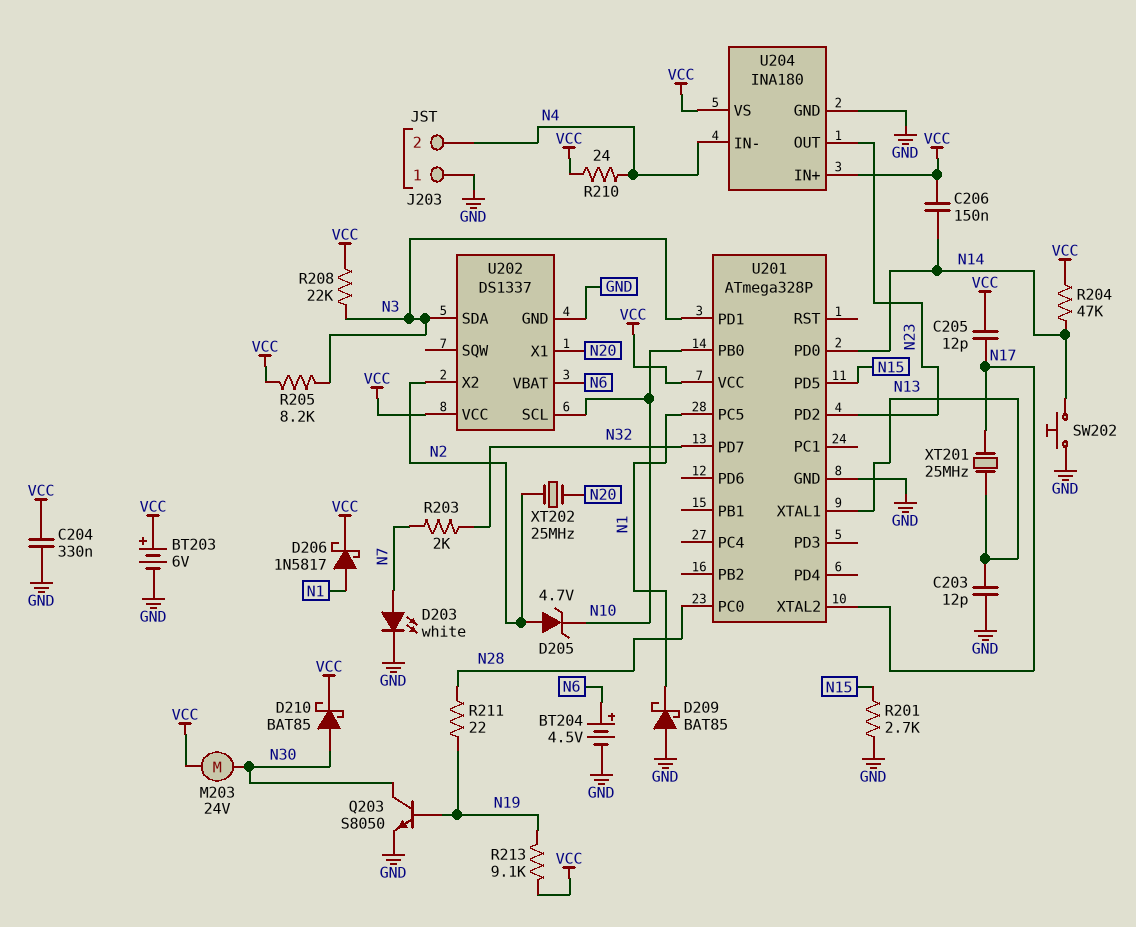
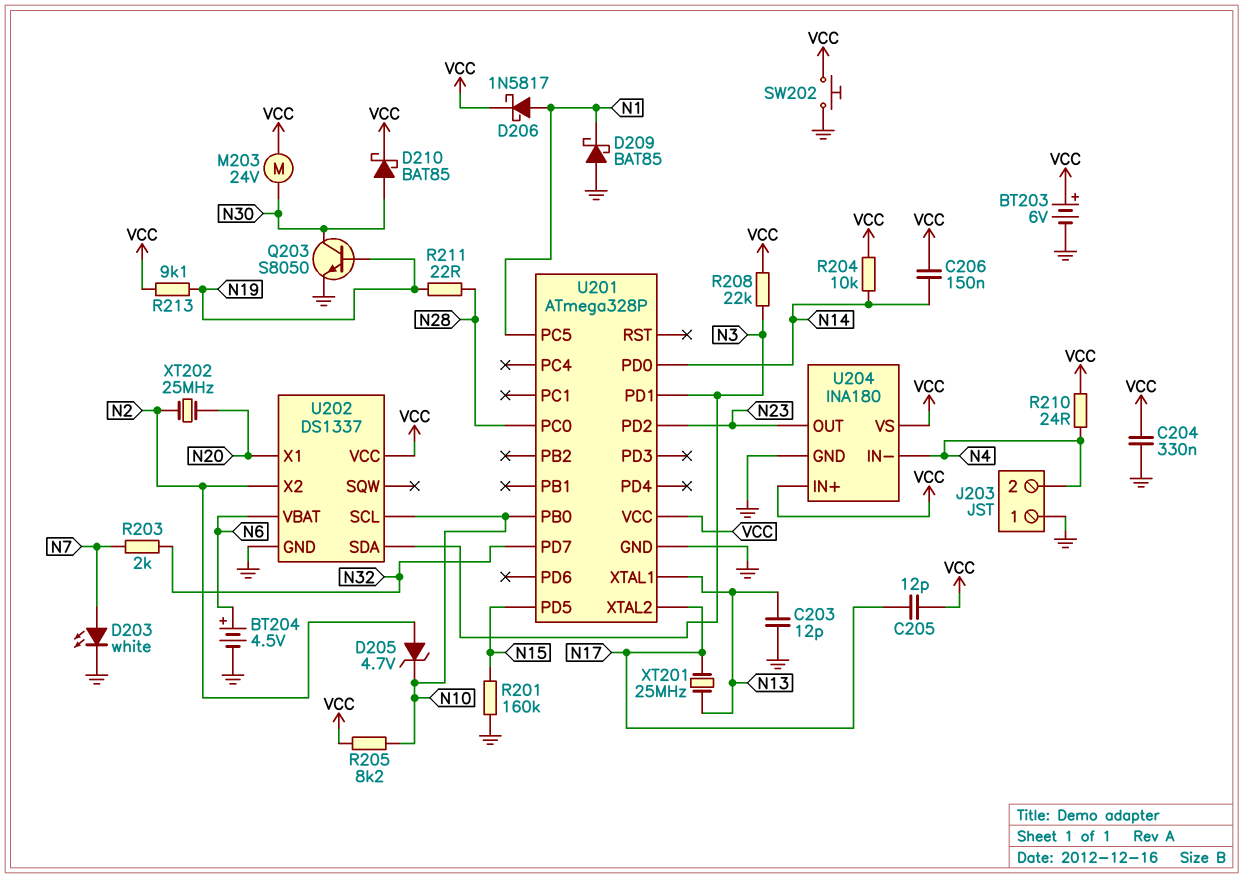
R201: 2.7k (GND, N15) -> 160k (GND, N15)
R204: 47k (N14, VCC) -> 10k (N14, VCC)
R205: 8.2k (N3, VCC) -> 8.2k (N10, VCC)
SW202: button (GND, N14) -> button (GND, VCC)

